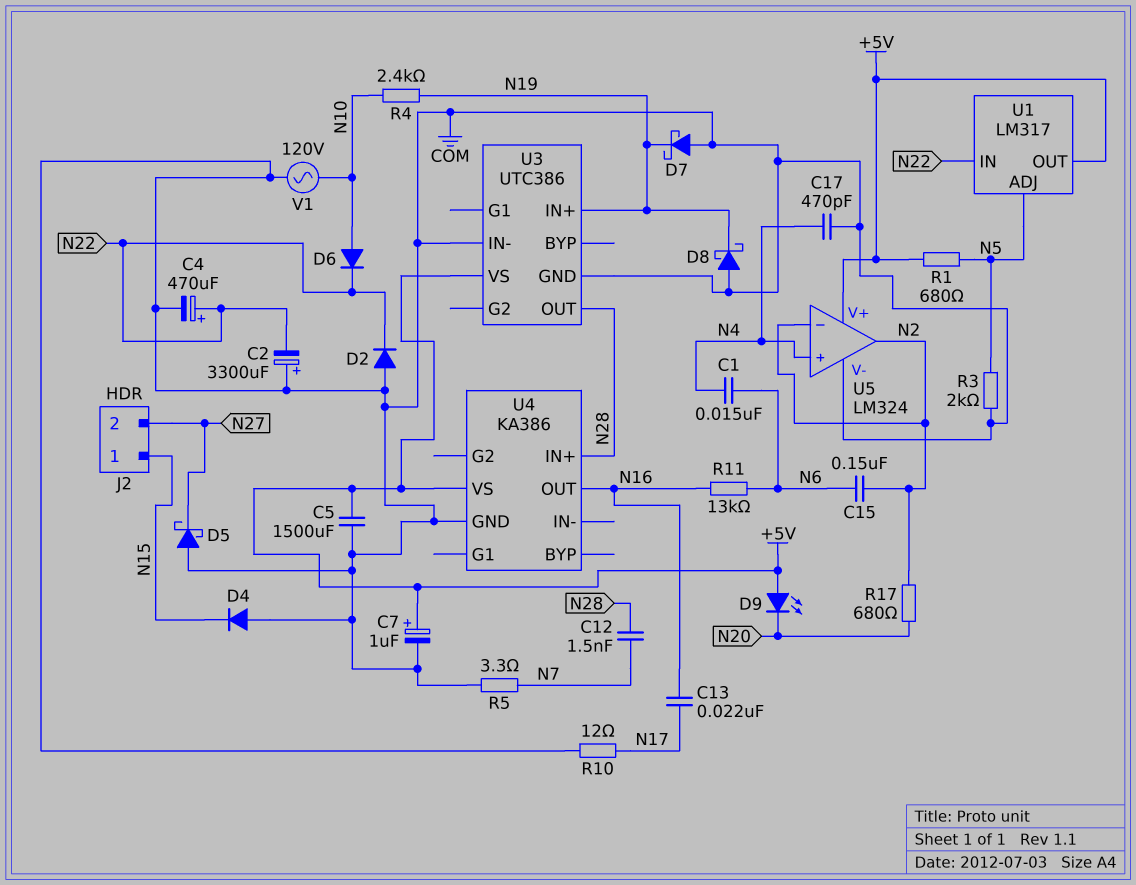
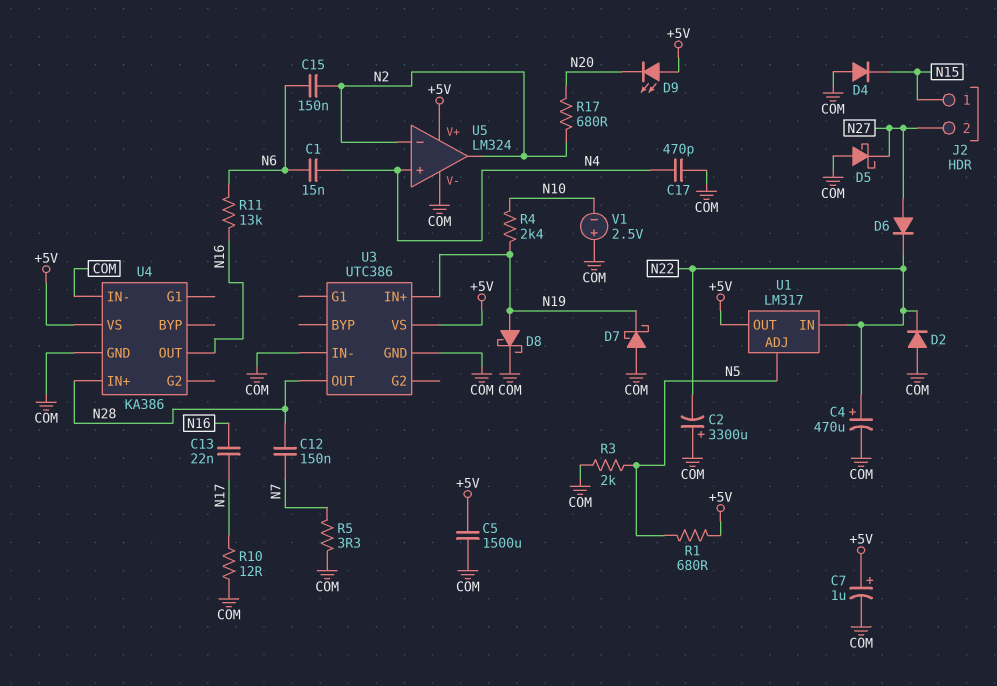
C12: 1.5nF (N7, N28) -> 150nF (N7, N28)
D6: diode (A N10, K N22) -> diode (A N27, K N22)
D8: schottky (A COM, K N19) -> schottky (A N19, K COM)
U4 pin IN-: none -> COM
V1: AC 120V (COM, N10) -> 2.5V (plus COM, minus N10)

